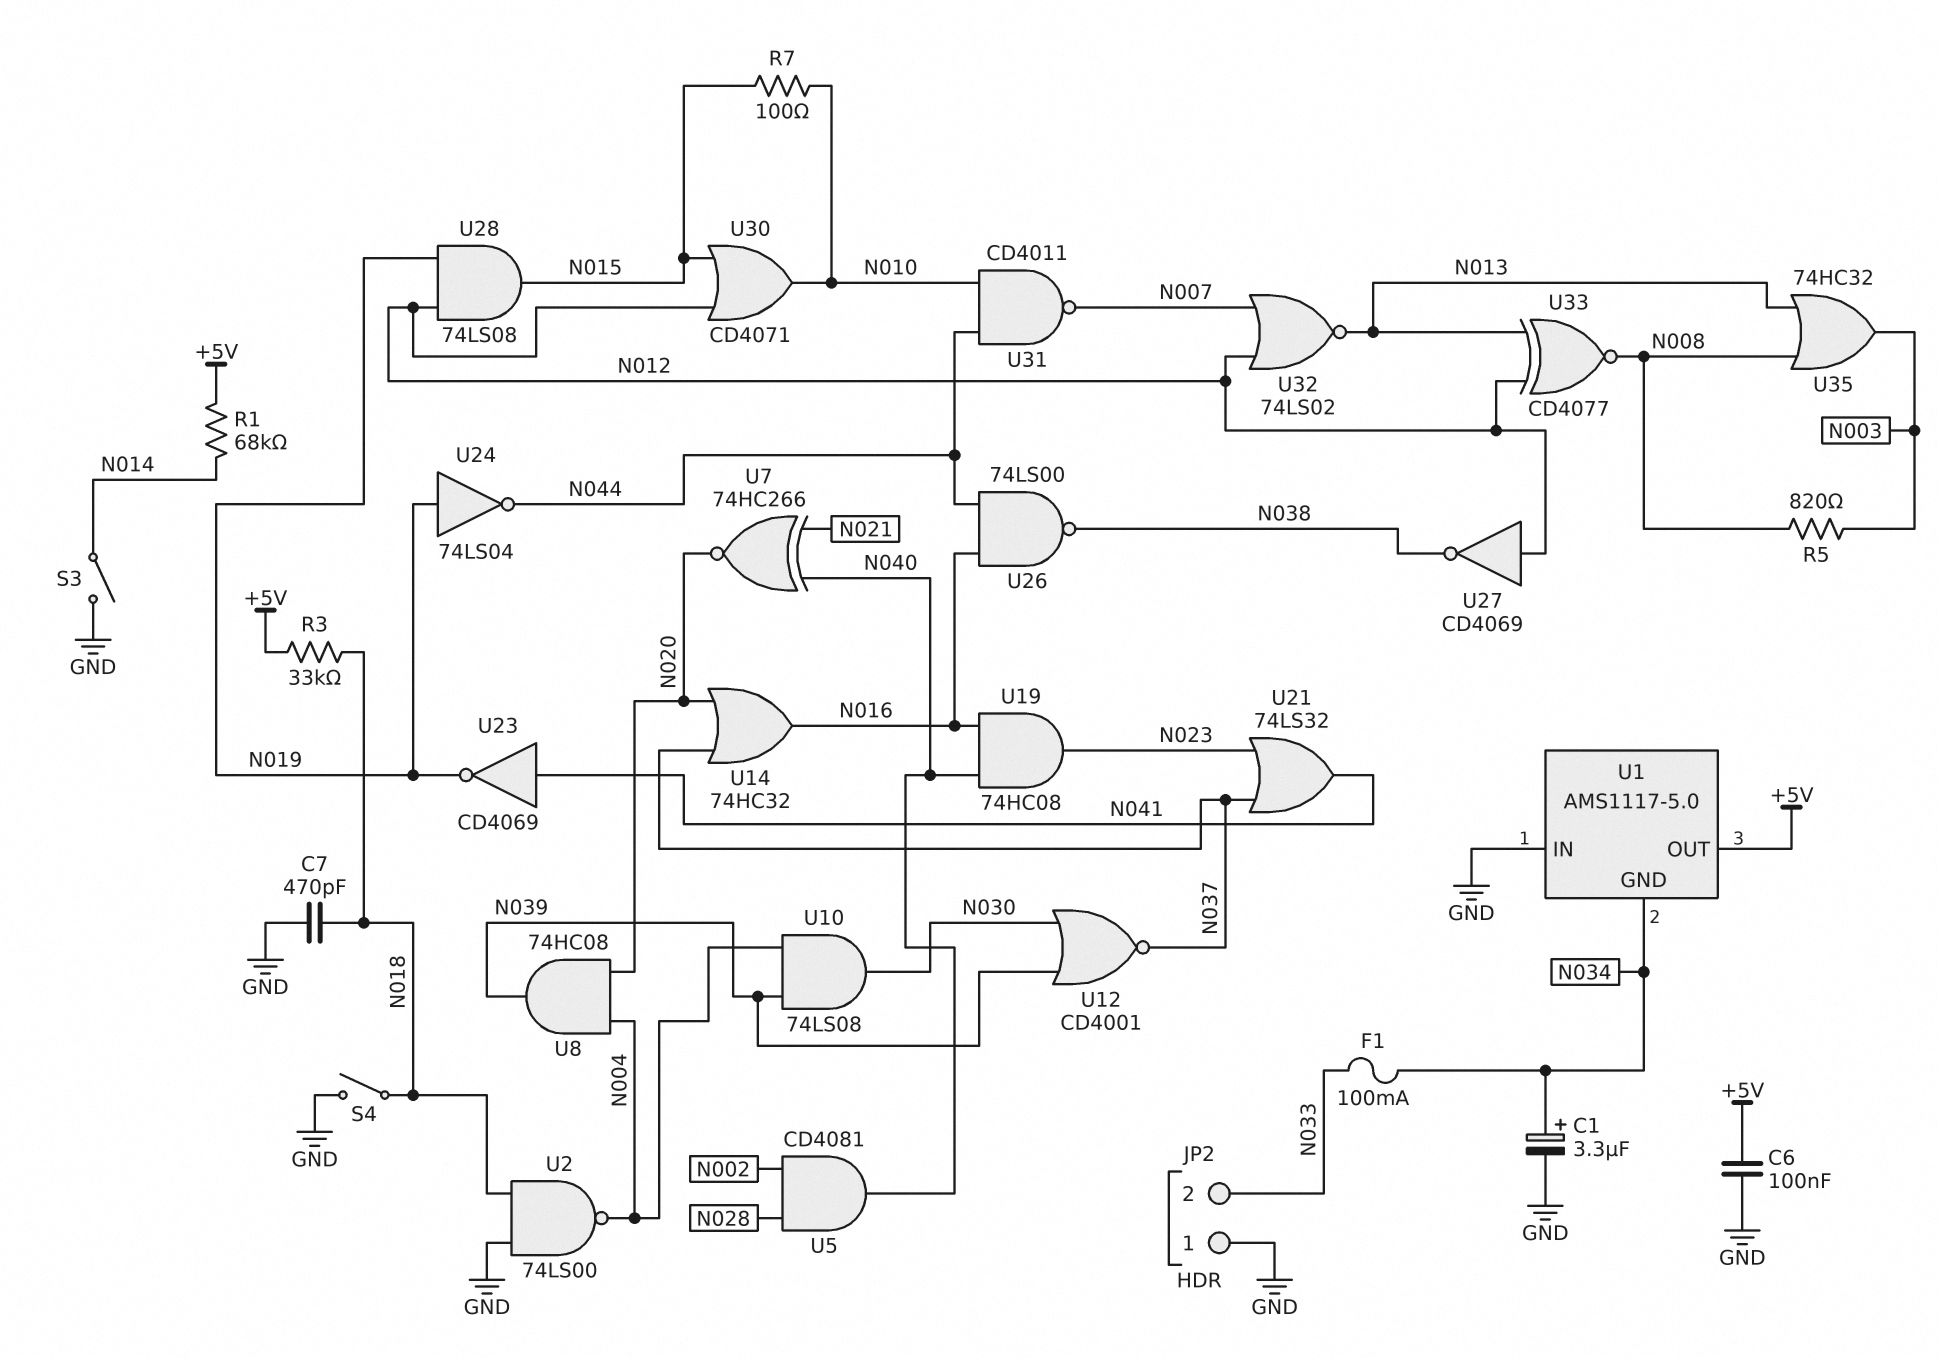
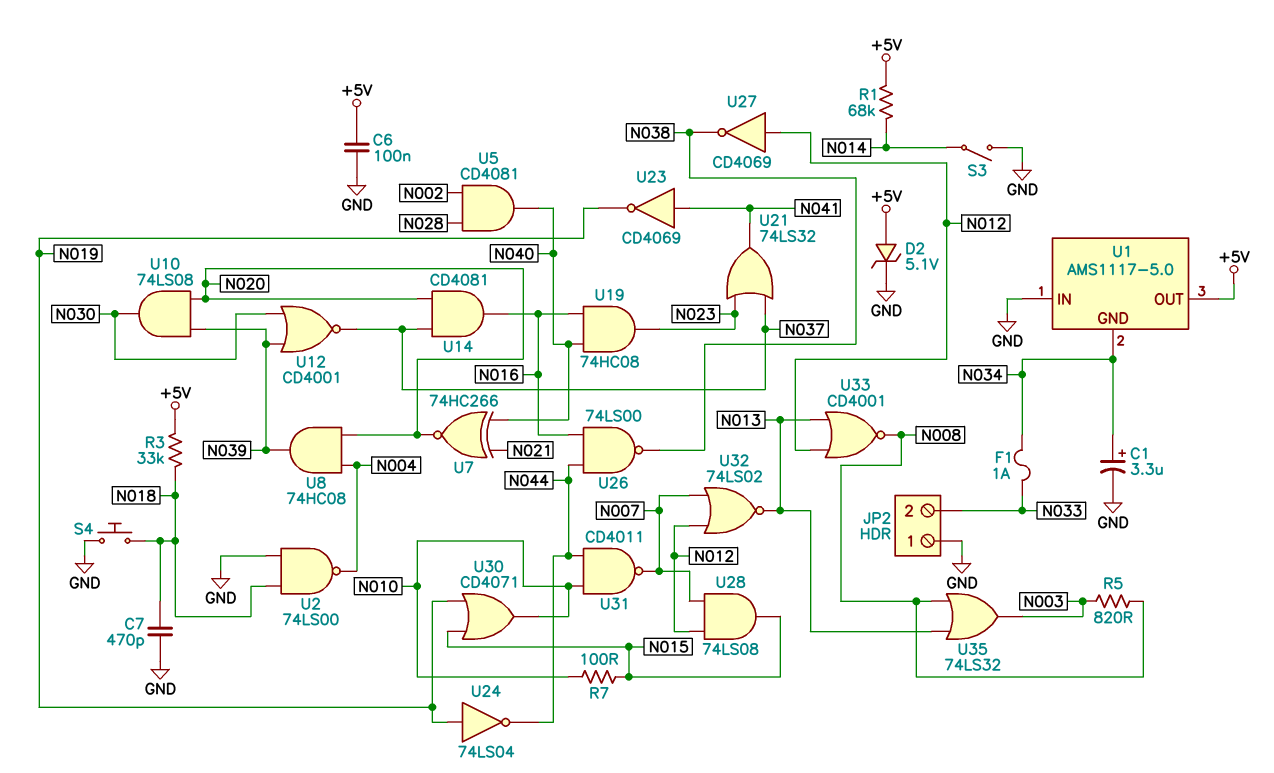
D2: none -> zener 5.1V (A +5V, K GND)
F1: 100mA (N033, N034) -> 1A (N033, N034)
S4: switch (GND, N018) -> button (GND, N018)
U10: AND 74LS08 (in N004, in N039, out N030) -> AND 74LS08 (in N020, in N039, out N030)
U14: OR 74HC32 (in N020, in N037, out N016) -> AND CD4081 (in N020, in N037, out N016)
U28: AND 74LS08 (in N012, in N019, out N015) -> AND 74LS08 (in N007, in N012, out N015)
U30: OR CD4071 (in N012, in N015, out N010) -> OR CD4071 (in N015, in N019, out N010)
U33: XNOR CD4077 (in N012, in N013, out N008) -> NOR CD4001 (in N012, in N013, out N008)
U35: OR 74HC32 (in N008, in N013, out N003) -> OR 74LS32 (in N008, in N013, out N003)

